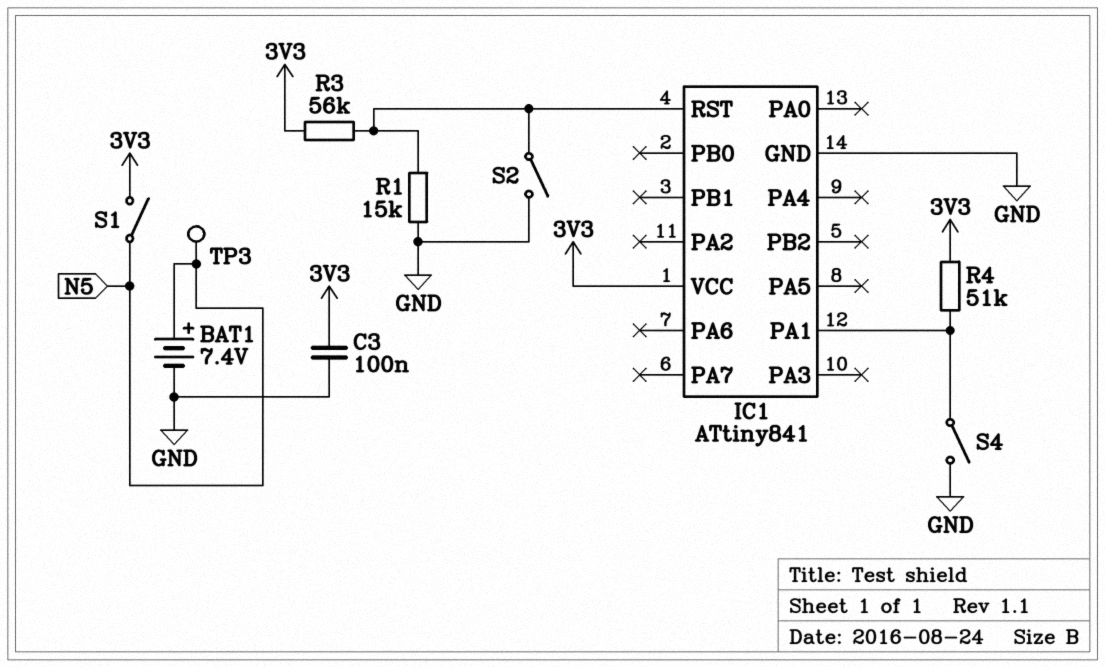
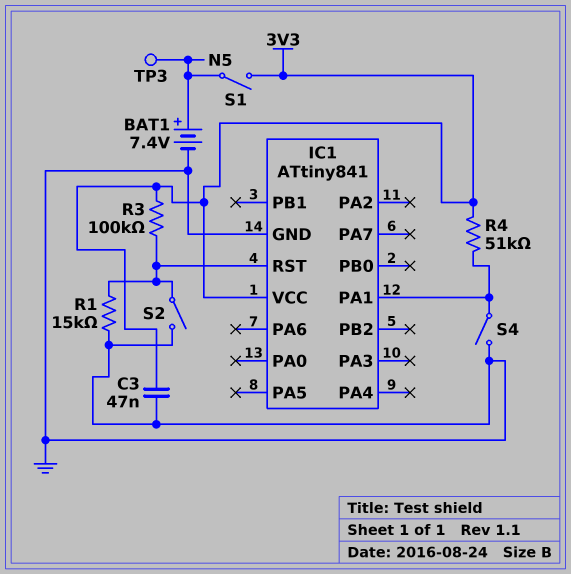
C3: 100nF (3V3, GND) -> 47nF (3V3, GND)
R3: 56k (3V3, IC1/RST) -> 100k (3V3, IC1/RST)

